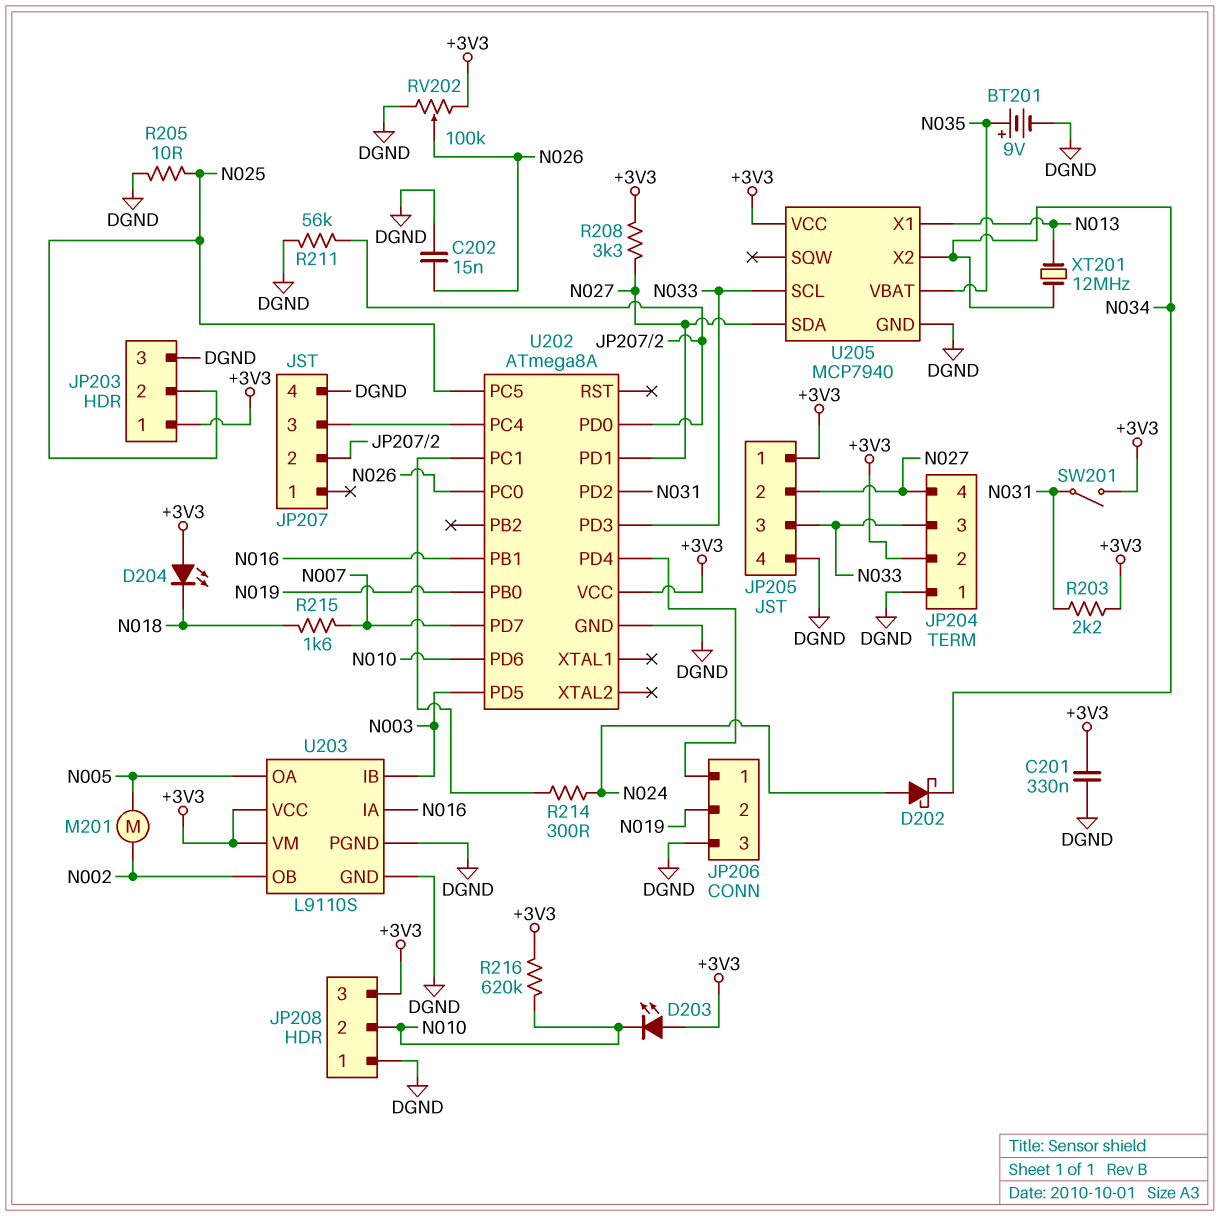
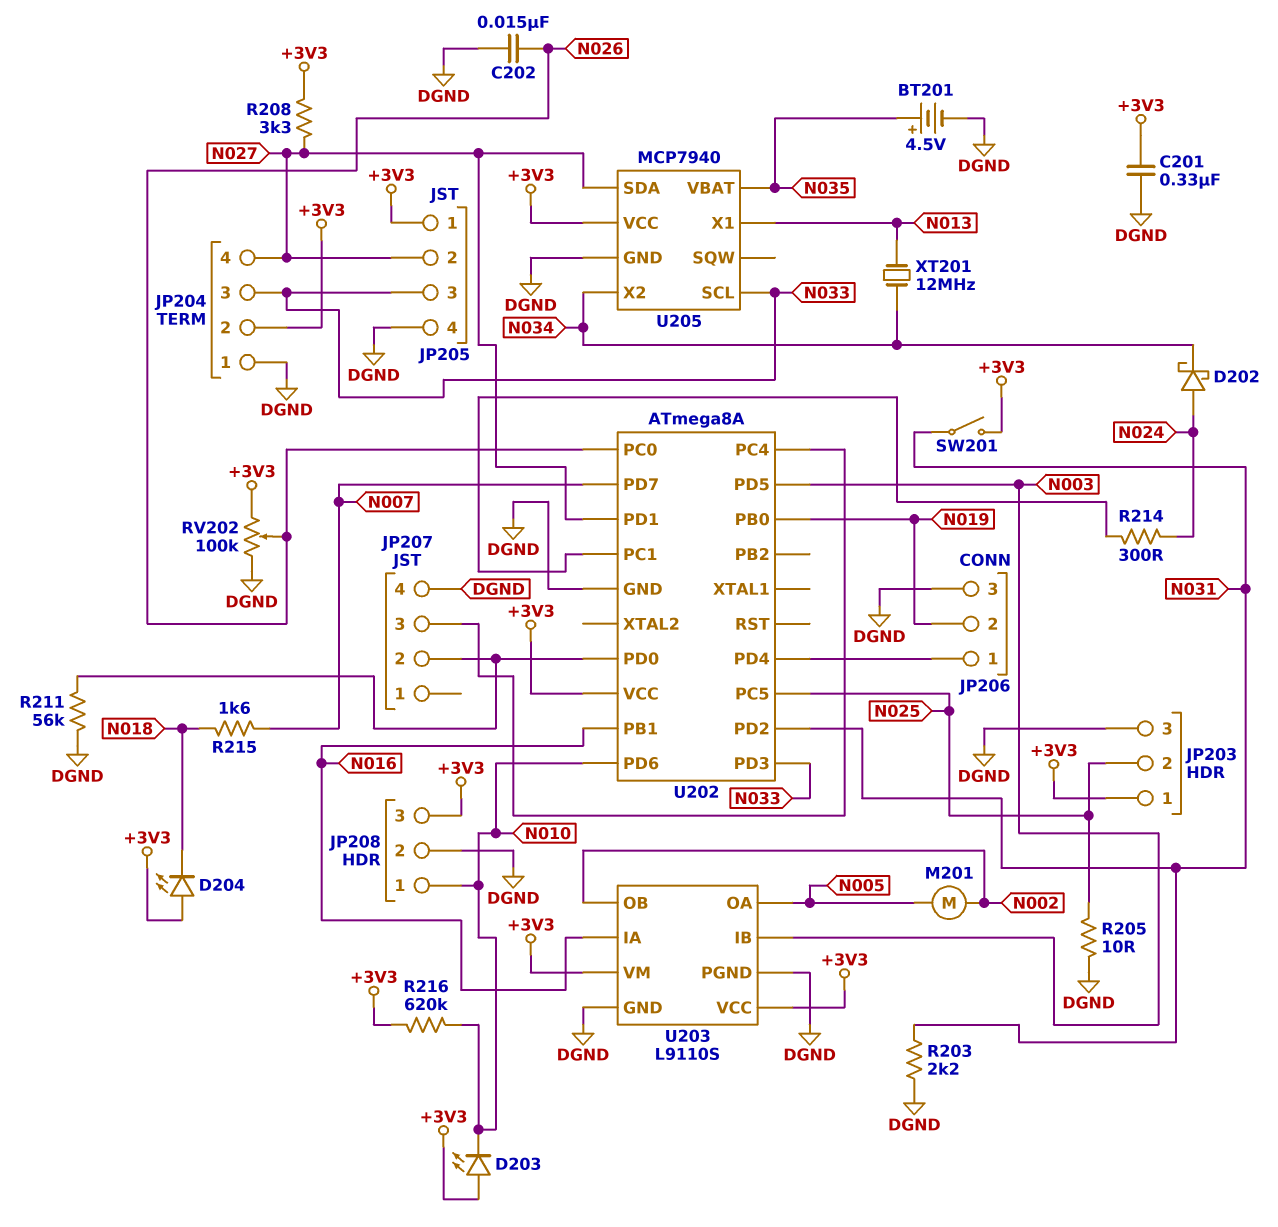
BT201: 9V (plus N035, minus DGND) -> 4.5V (plus N035, minus DGND)
JP208 pin 1: DGND -> N010
JP208 pin 2: N010 -> DGND
R203: 2.2k (+3V3, N031) -> 2.2k (DGND, N031)

